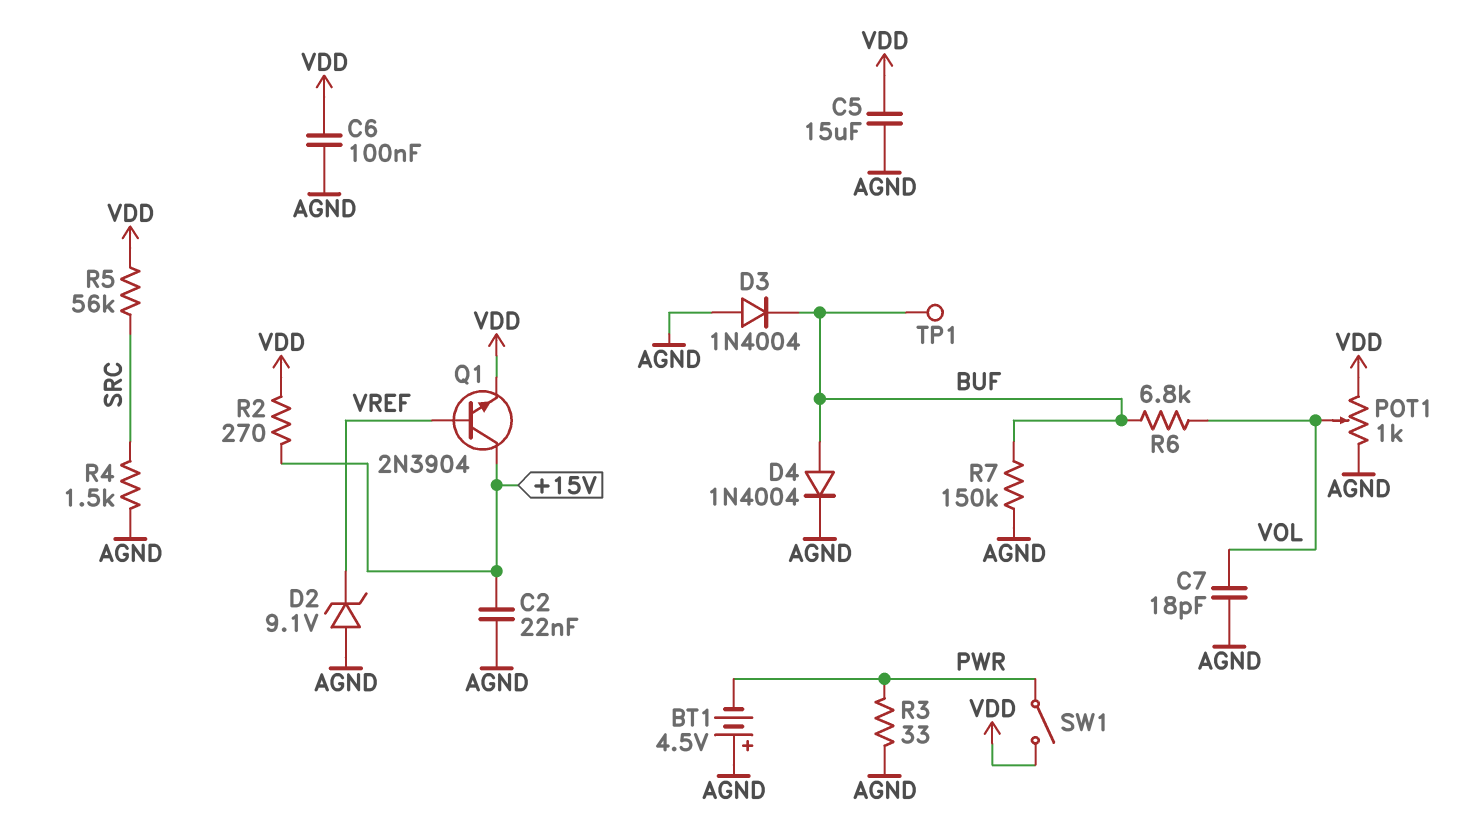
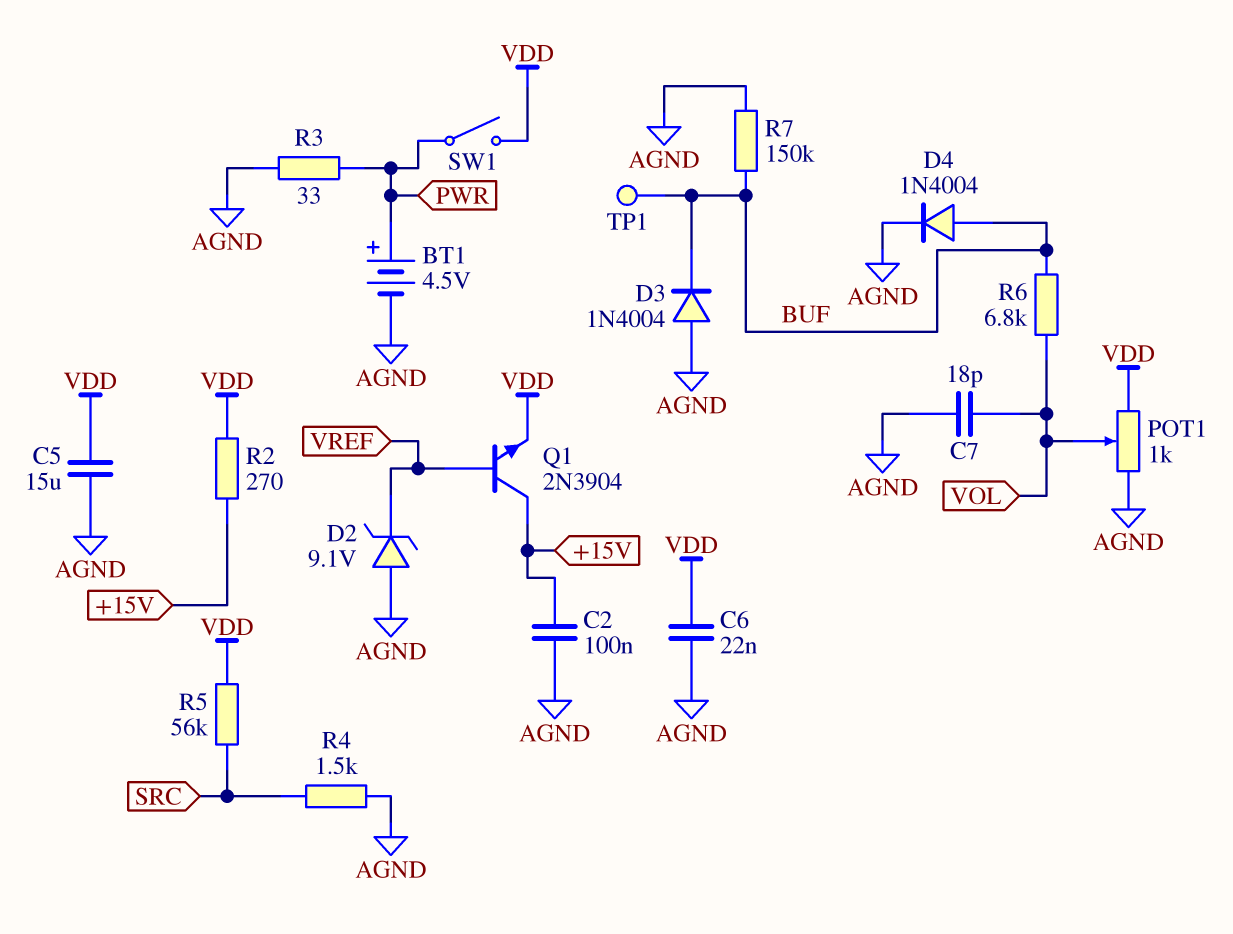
BT1: 4.5V (plus AGND, minus PWR) -> 4.5V (plus PWR, minus AGND)
C2: 22nF (+15V, AGND) -> 100nF (+15V, AGND)
C6: 100nF (AGND, VDD) -> 22nF (AGND, VDD)

